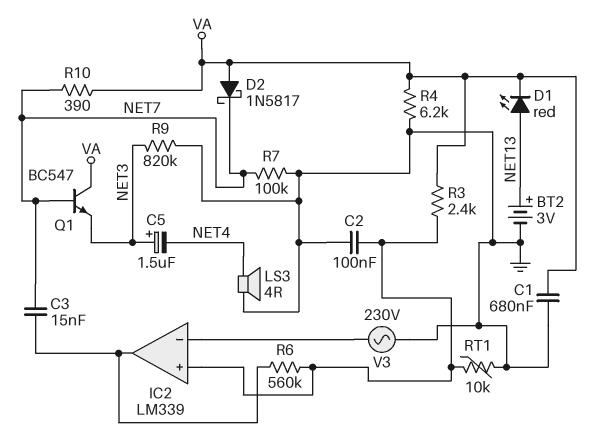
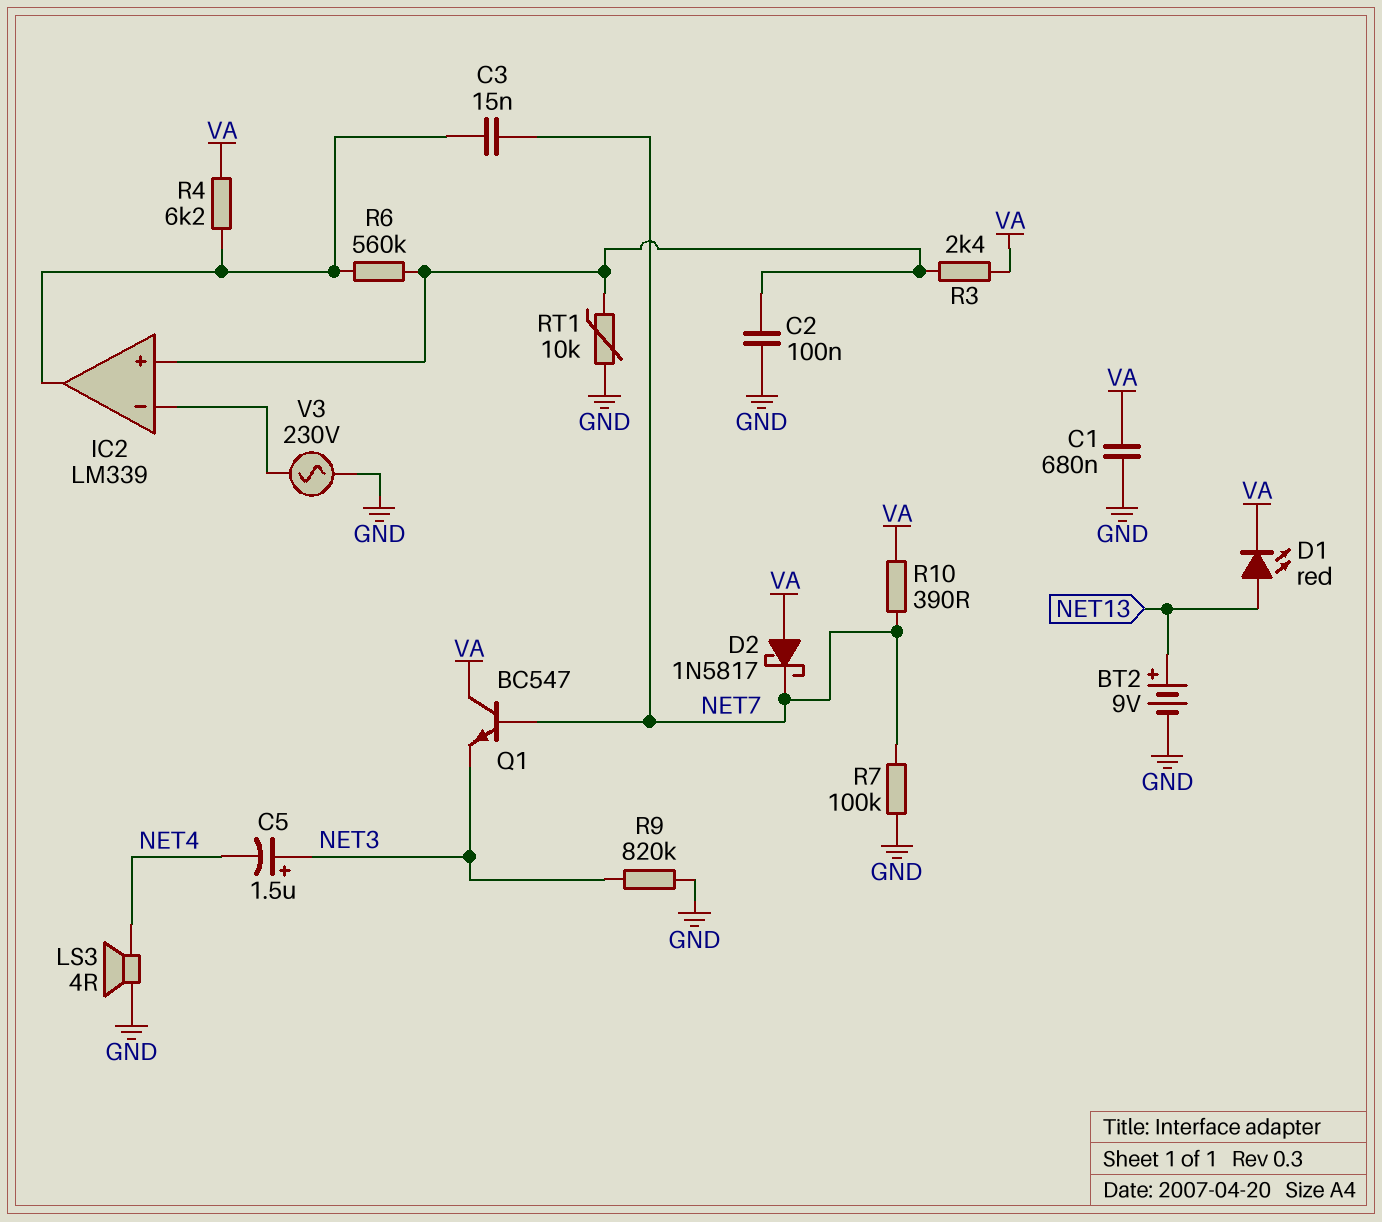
BT2: 3V (plus NET13, minus GND) -> 9V (plus NET13, minus GND)
R4: 6.2k (GND, VA) -> 6.2k (IC2/out, VA)

